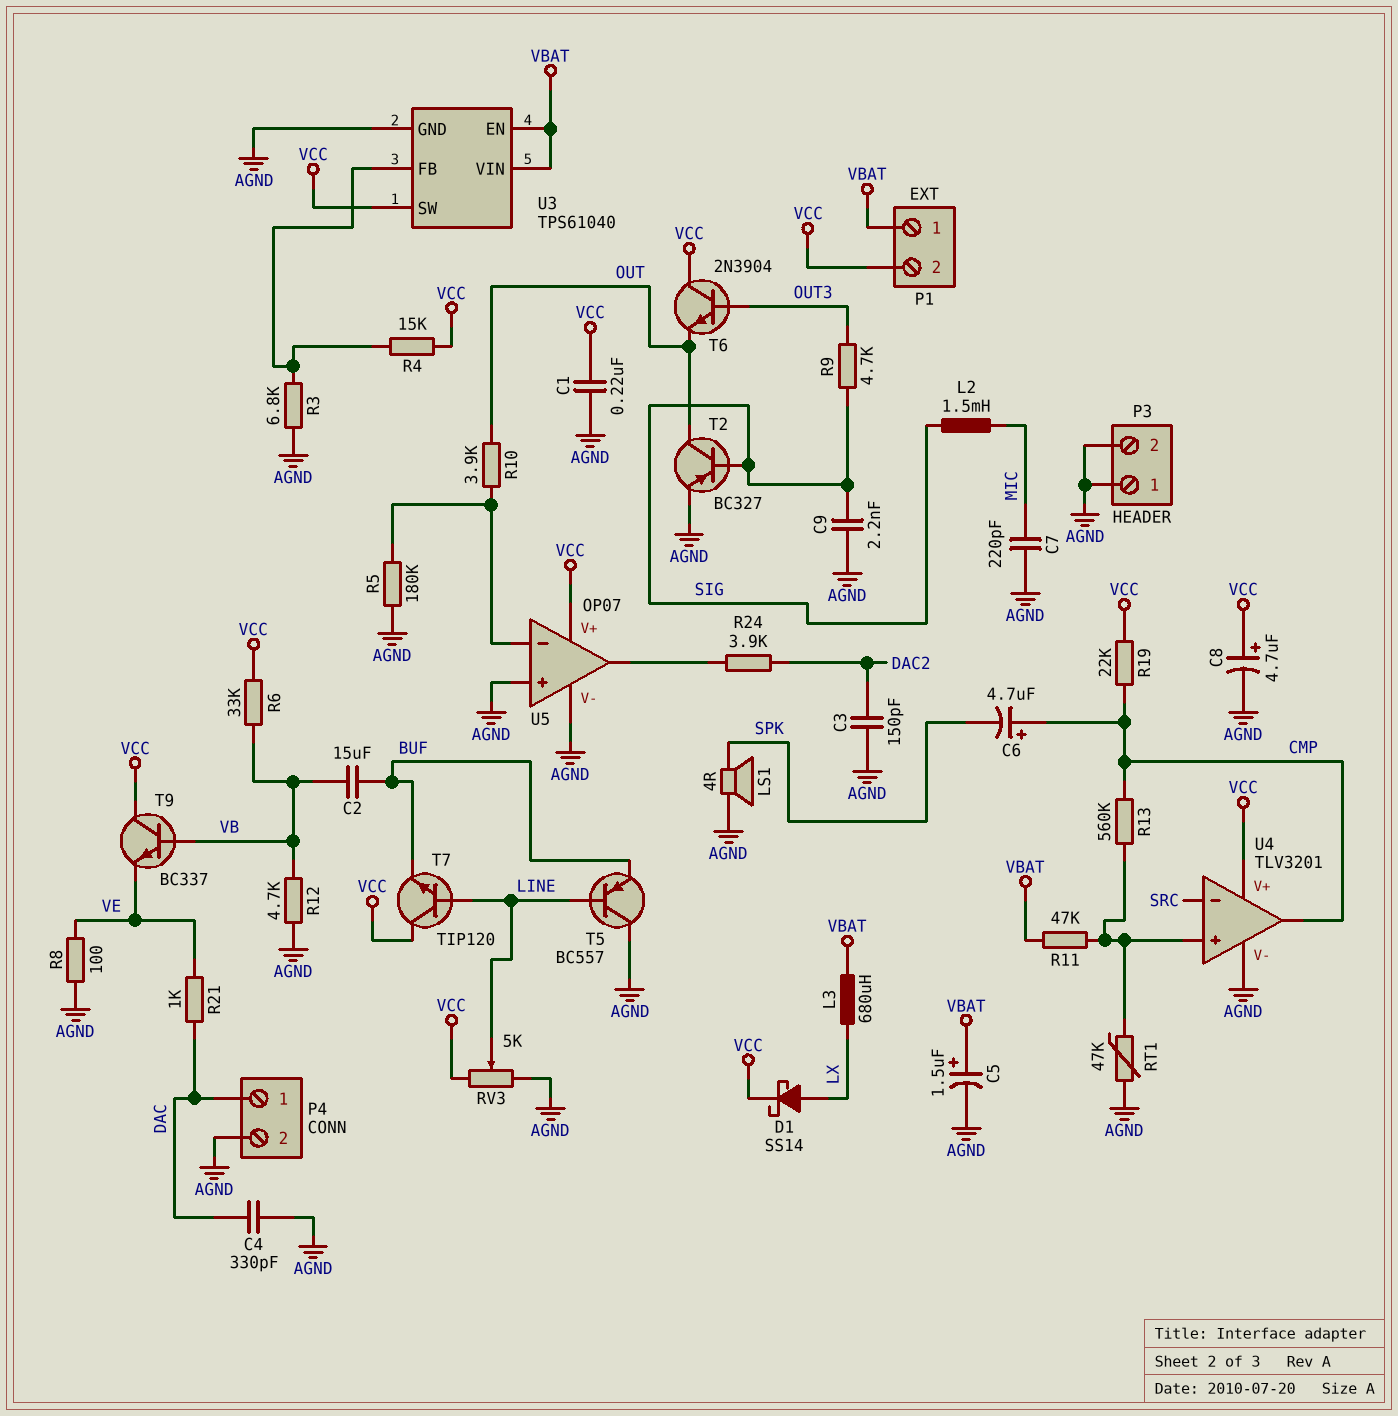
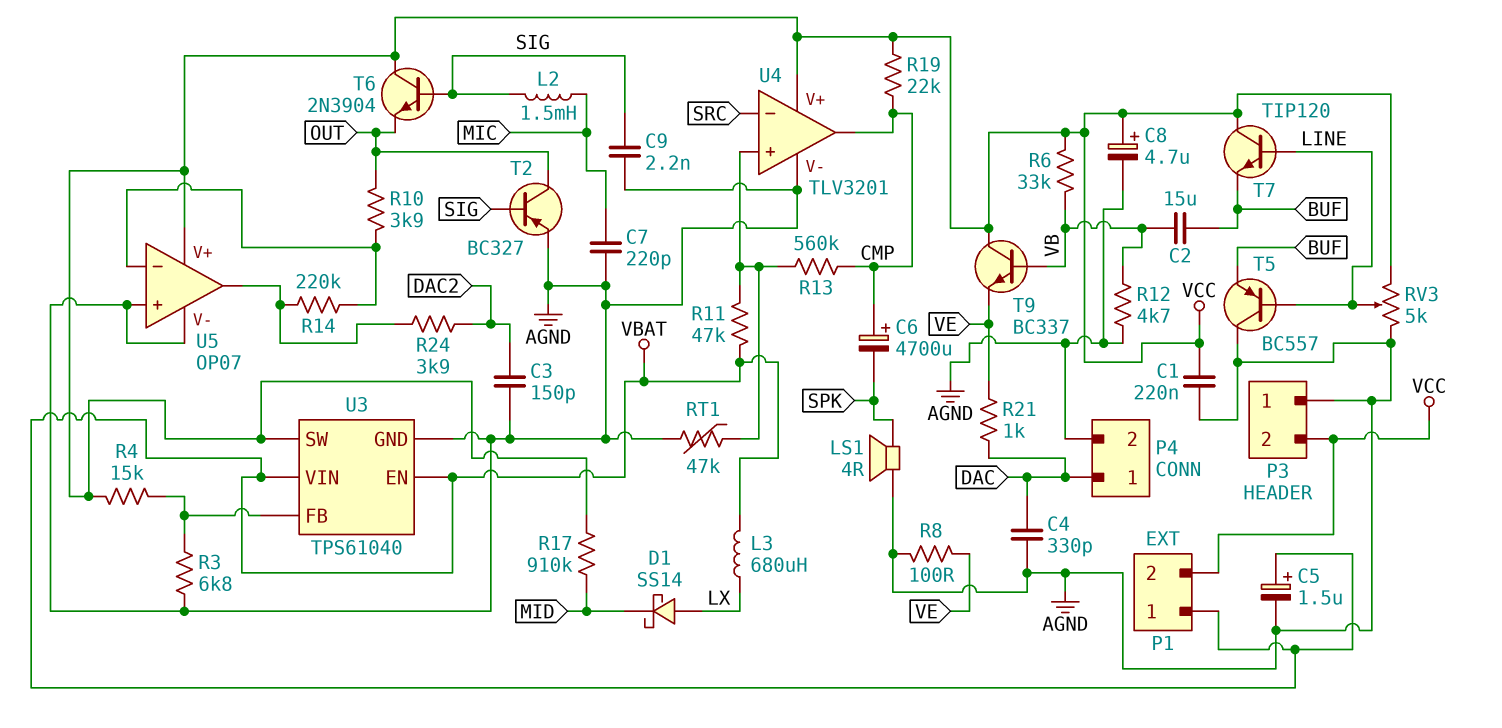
C6: 4.7uF (plus CMP, minus SPK) -> 4700uF (plus CMP, minus SPK)
D1: schottky SS14 (A LX, K VCC) -> schottky SS14 (A LX, K MID)
P3 pin 2: AGND -> VCC
R5: 180k (AGND, U5/in-) -> none
R9: 4.7k (OUT3, SIG) -> none
R14: none -> 220k (U5/in-, U5/out)
R17: none -> 910k (MID, VCC)
T6: NPN 2N3904 (B OUT3, C VCC, E OUT) -> NPN 2N3904 (B SIG, C VCC, E OUT)

